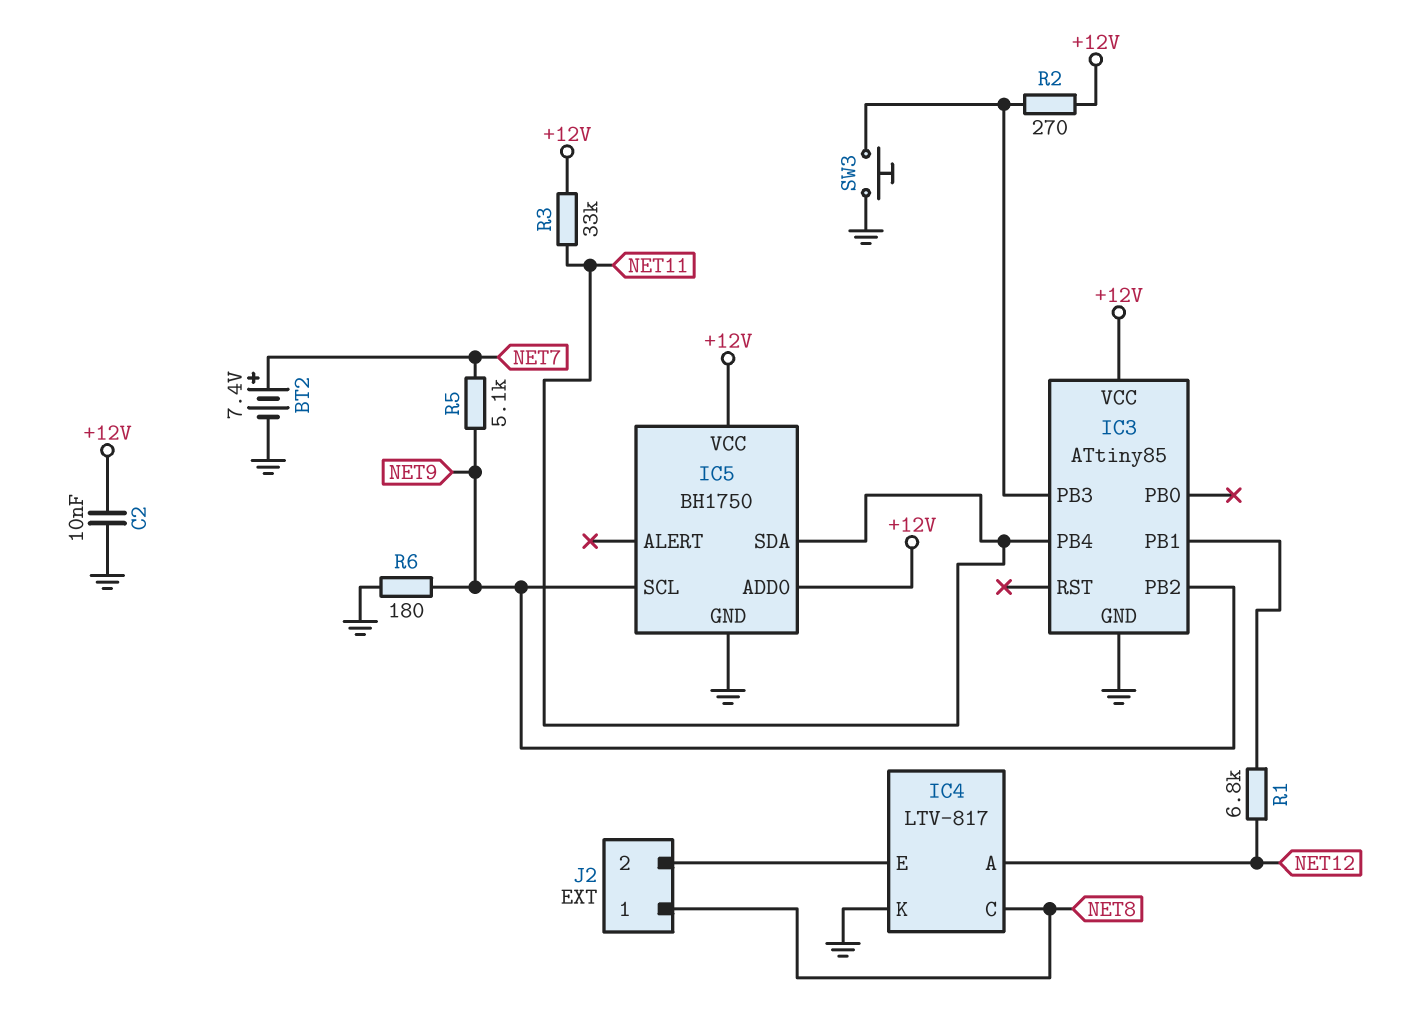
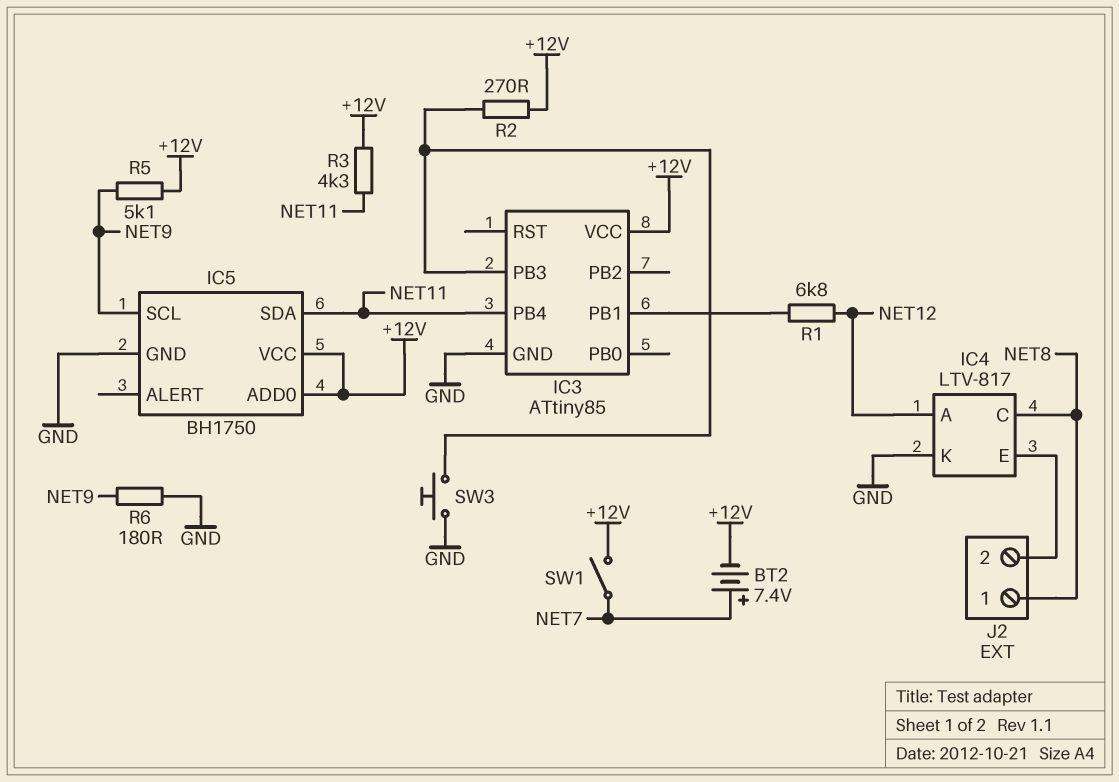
BT2: 7.4V (plus NET7, minus GND) -> 7.4V (plus NET7, minus +12V)
C2: 10nF (+12V, GND) -> none
IC3 pin PB2: NET9 -> none
R3: 33k (+12V, NET11) -> 4.3k (+12V, NET11)
R5: 5.1k (NET7, NET9) -> 5.1k (+12V, NET9)
SW1: none -> switch (+12V, NET7)

